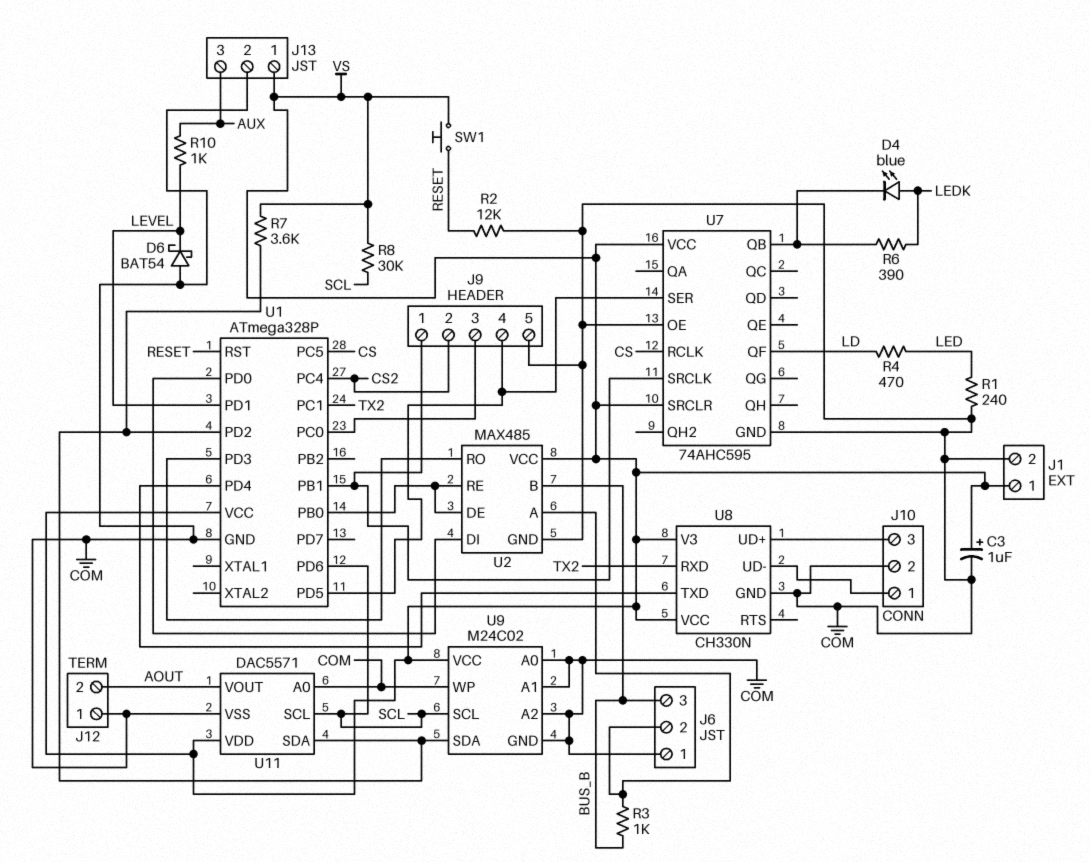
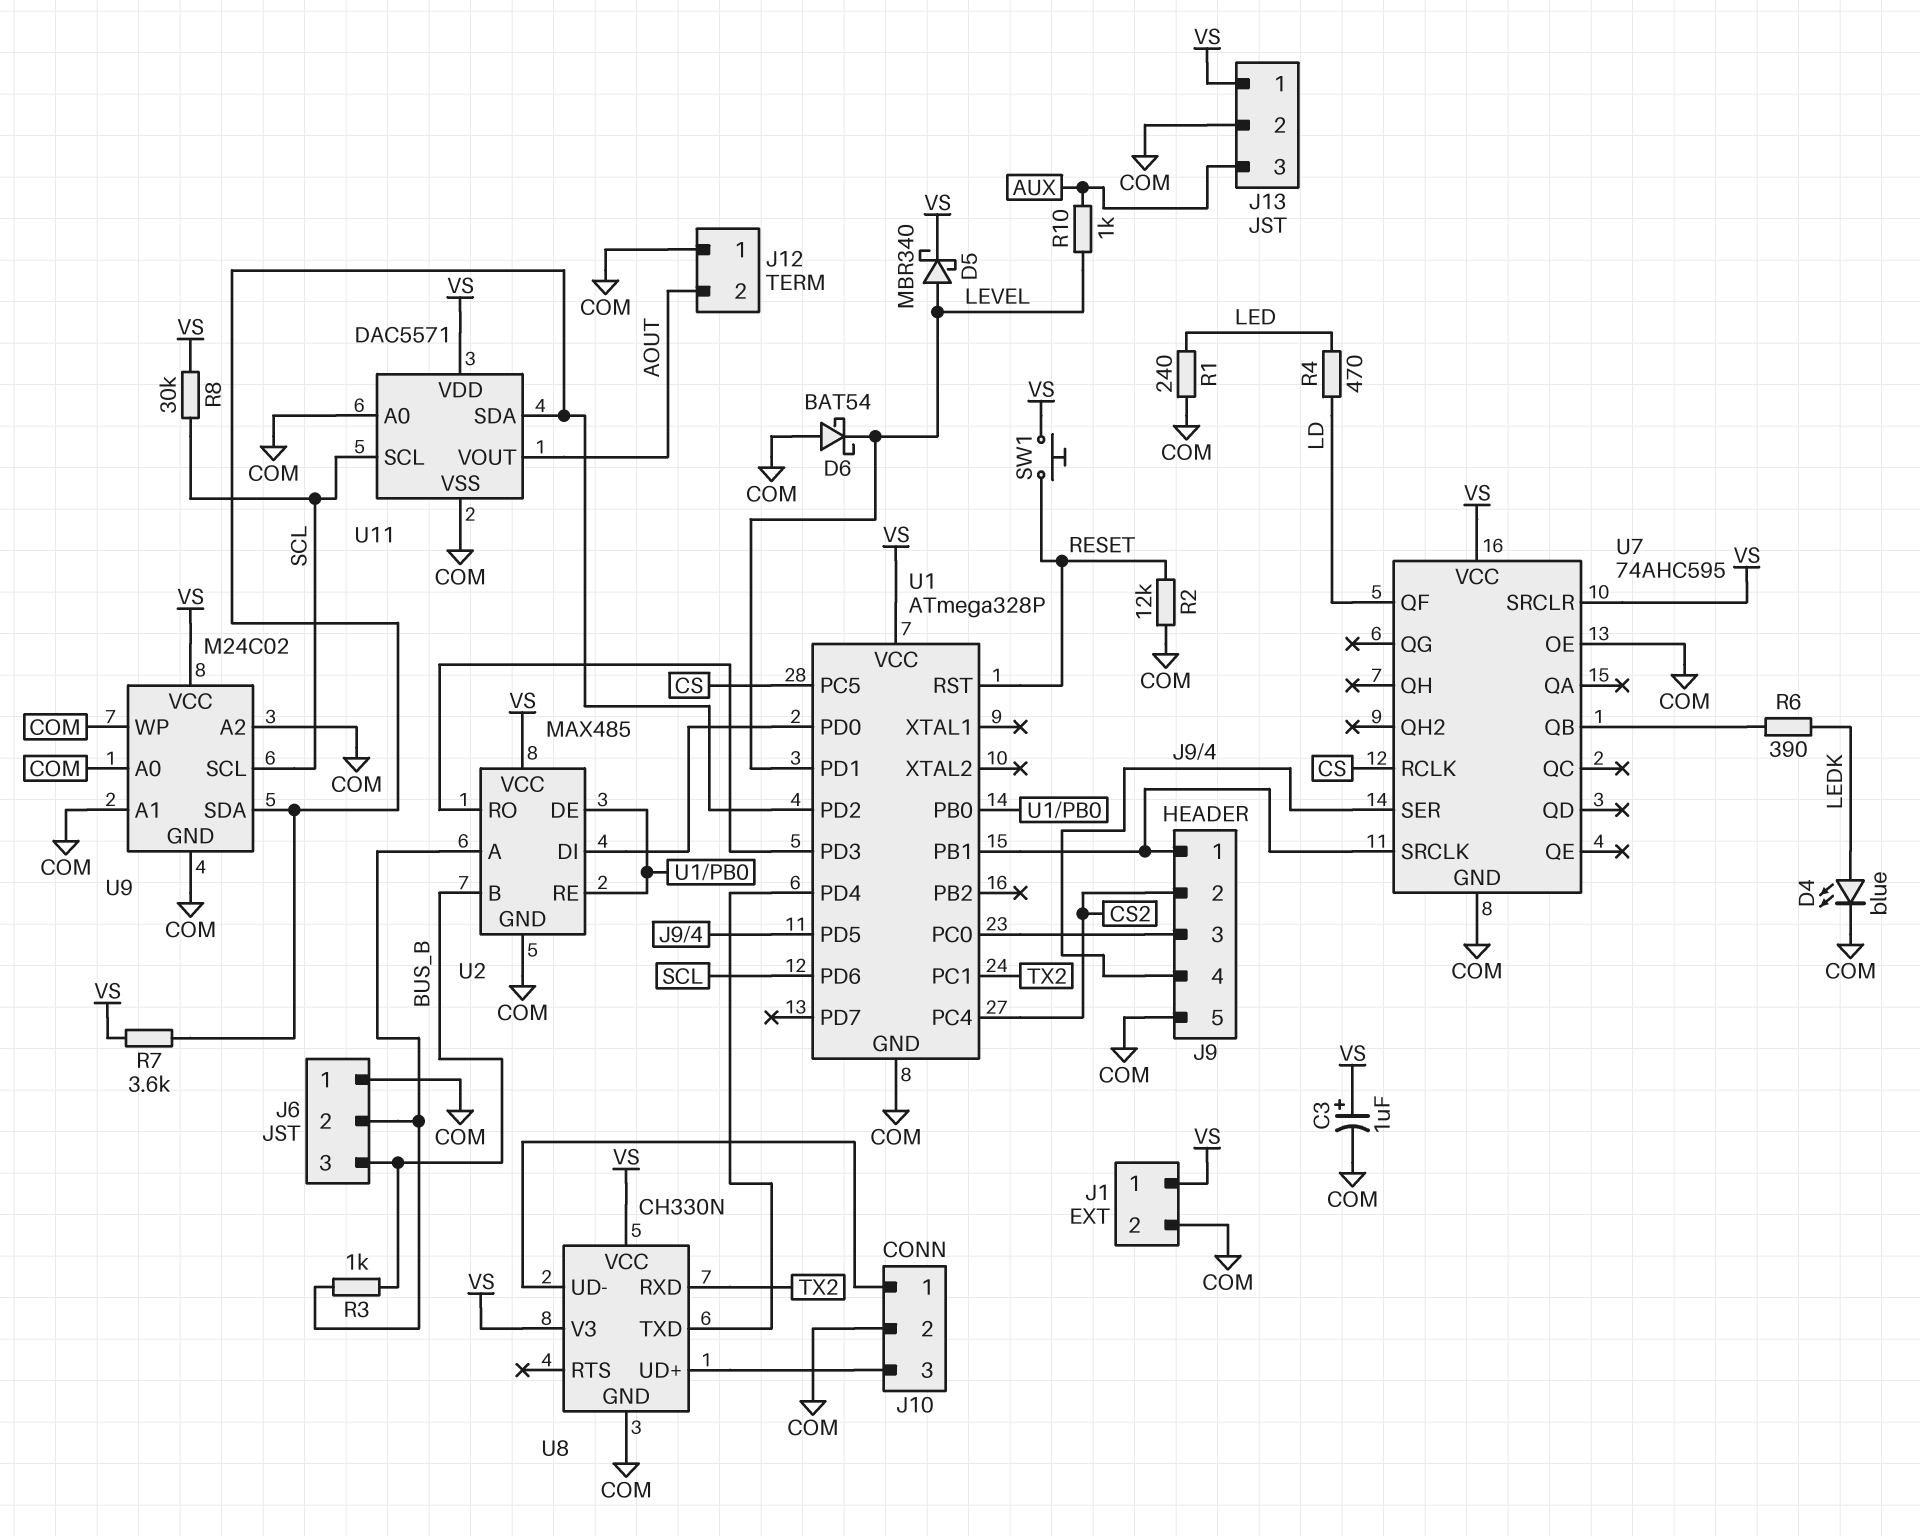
D4: LED blue (A LEDK, K U7/QB) -> LED blue (A LEDK, K COM)
D5: none -> schottky MBR340 (A LEVEL, K VS)

